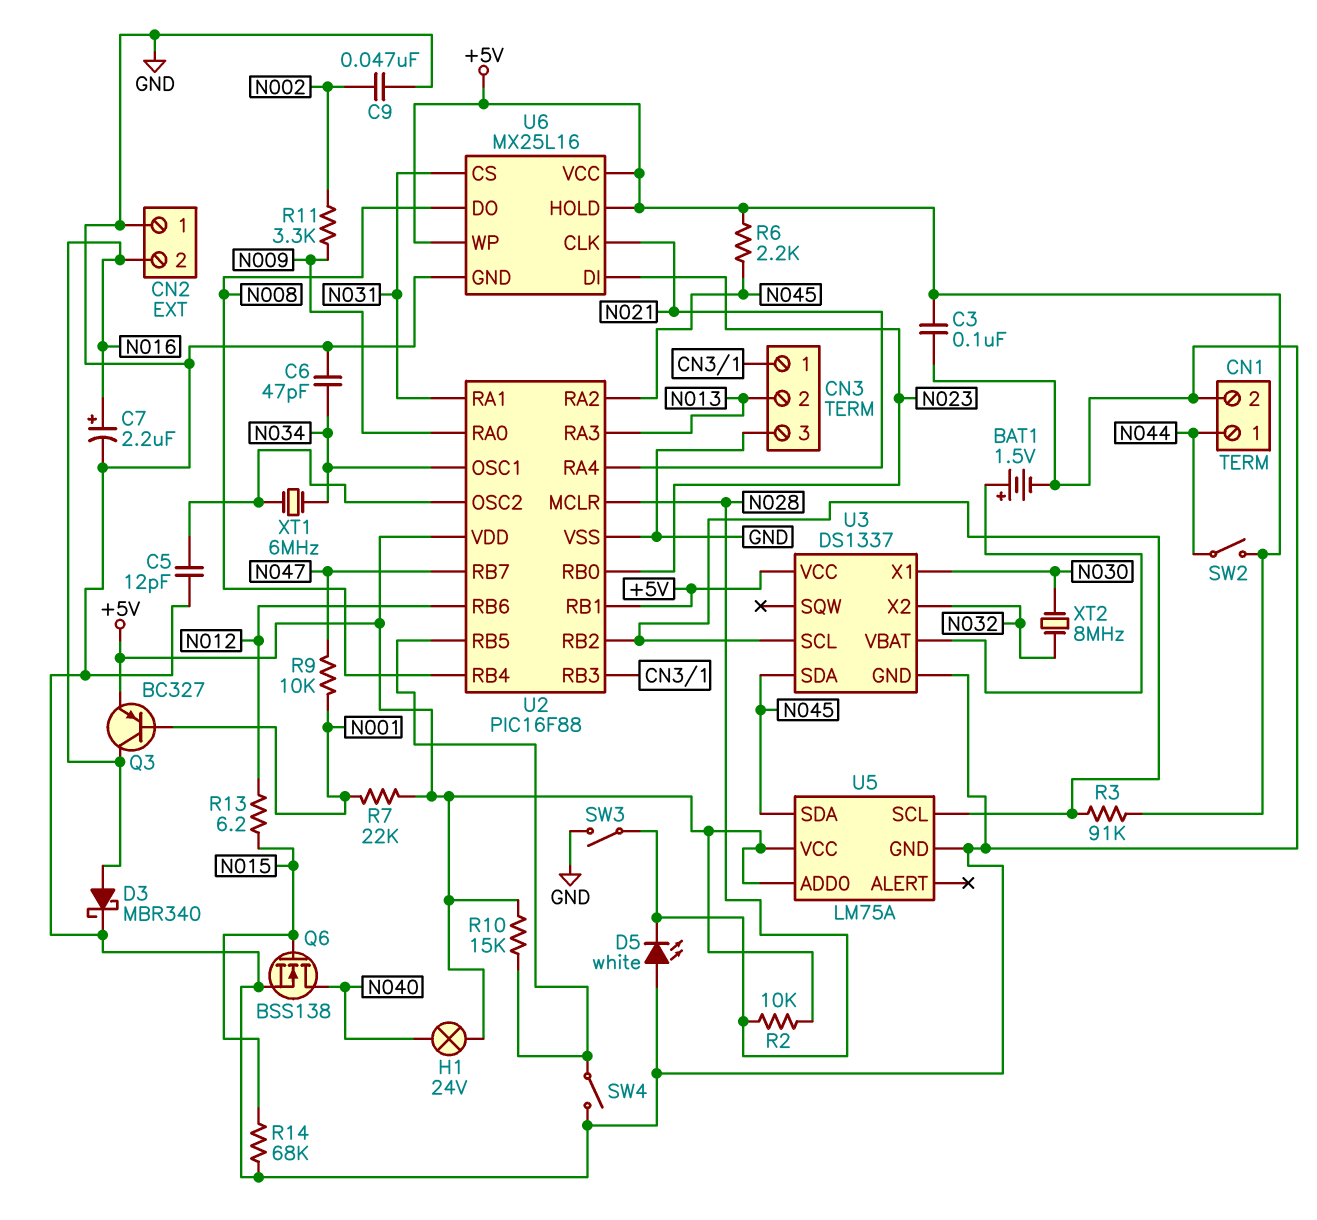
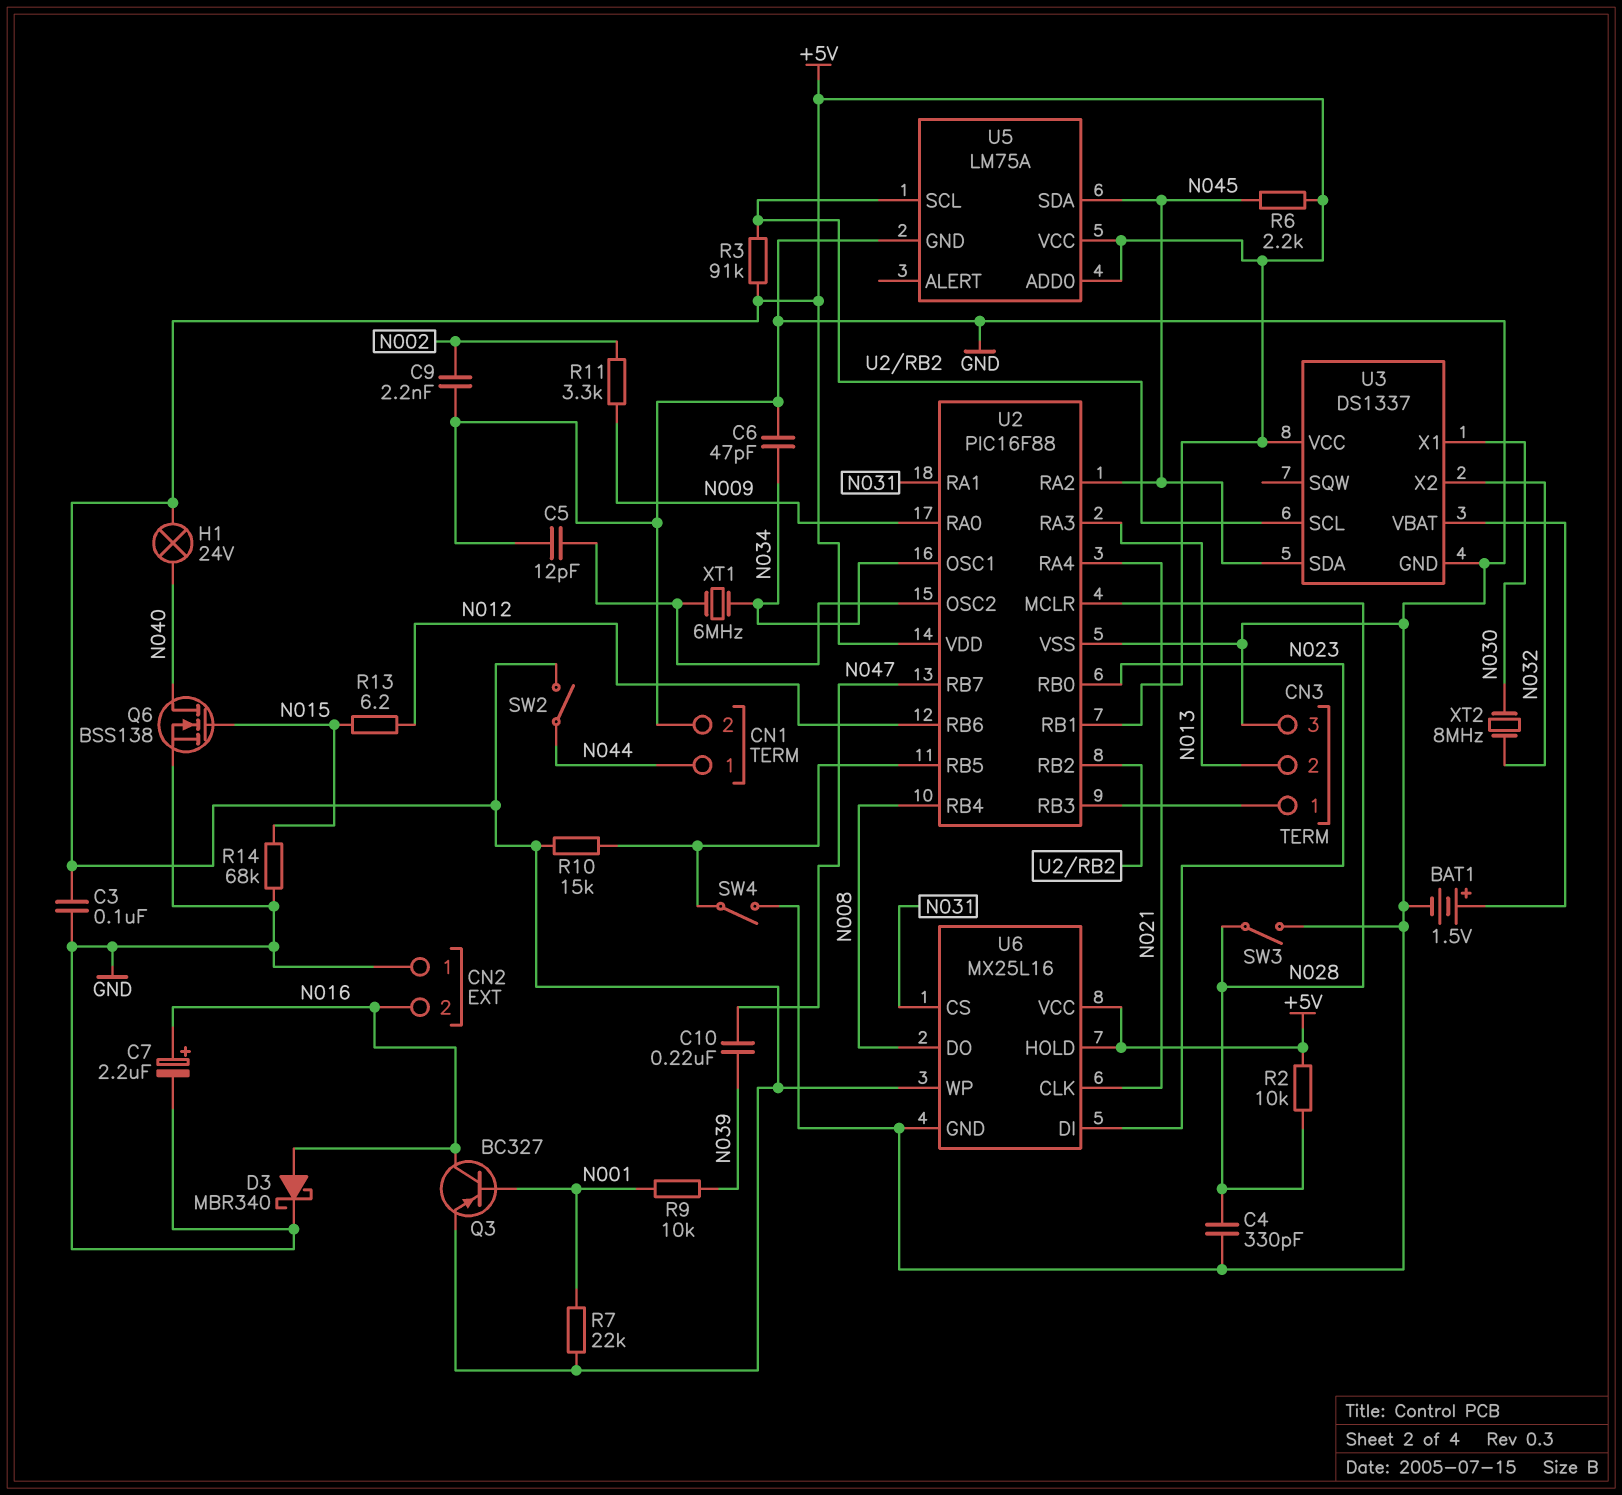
C4: none -> 330pF (GND, N028)
C9: 47nF (GND, N002) -> 2.2nF (GND, N002)
C10: none -> 220nF (N039, N047)
D5: LED white (A GND, K N028) -> none
R9: 10k (N001, N047) -> 10k (N001, N039)

